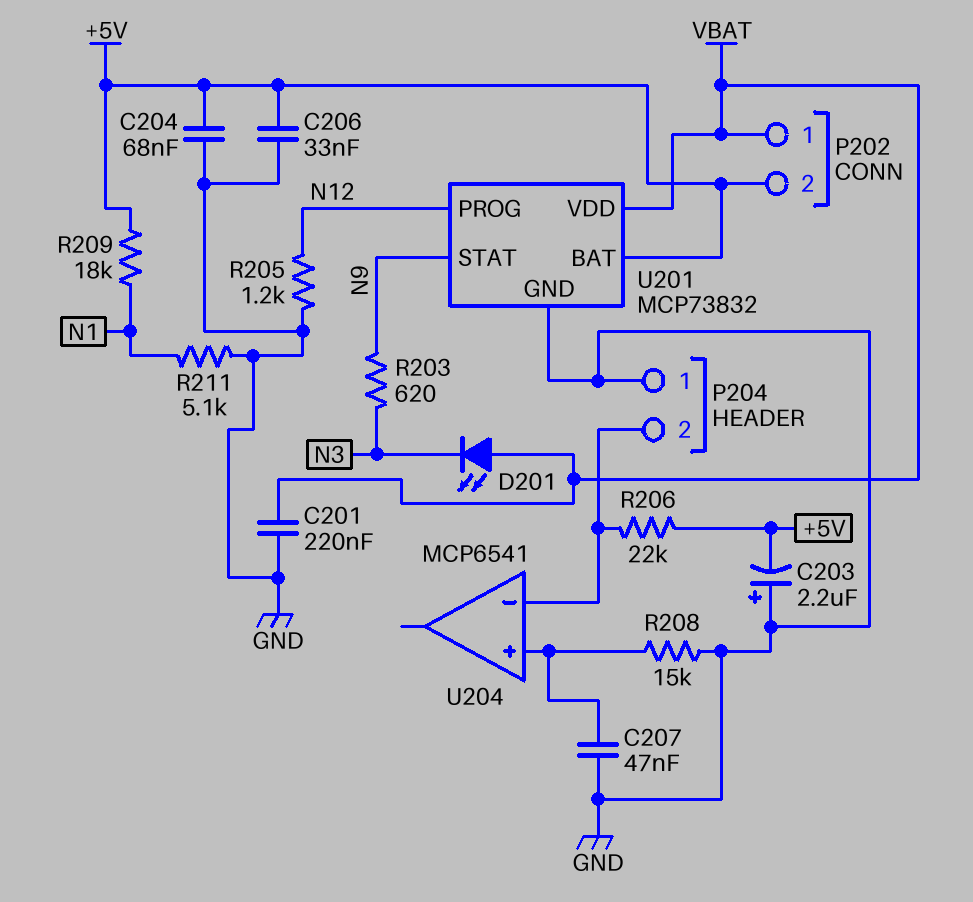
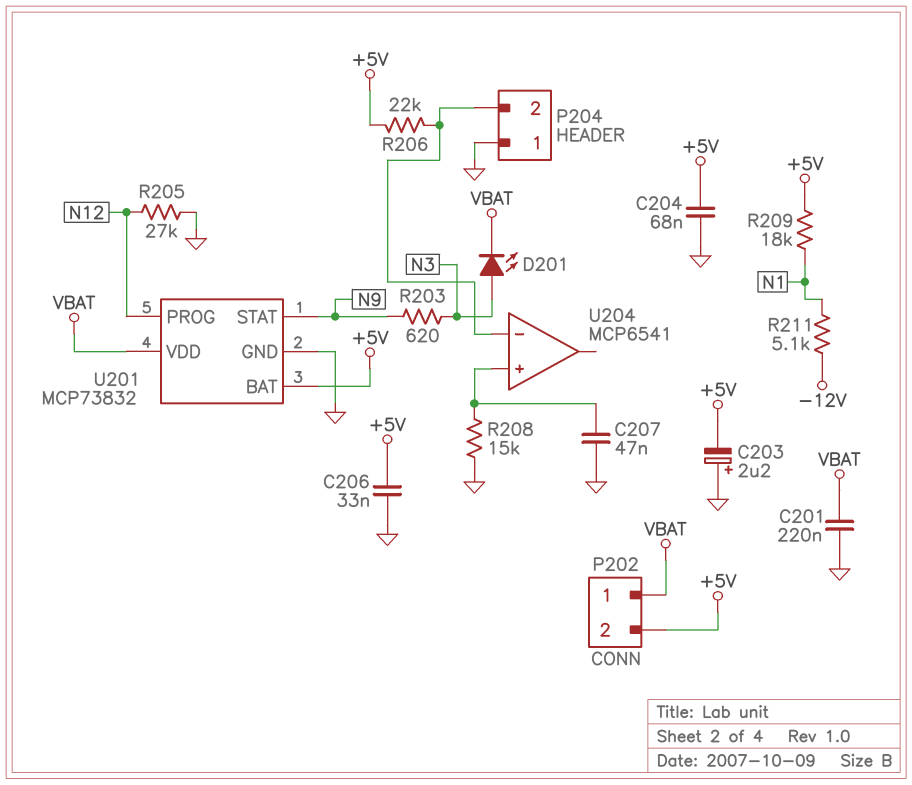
D201: LED (A VBAT, K N3) -> LED (A N3, K VBAT)
R205: 1.2k (GND, N12) -> 27k (GND, N12)
R211: 5.1k (GND, N1) -> 5.1k (-12V, N1)

